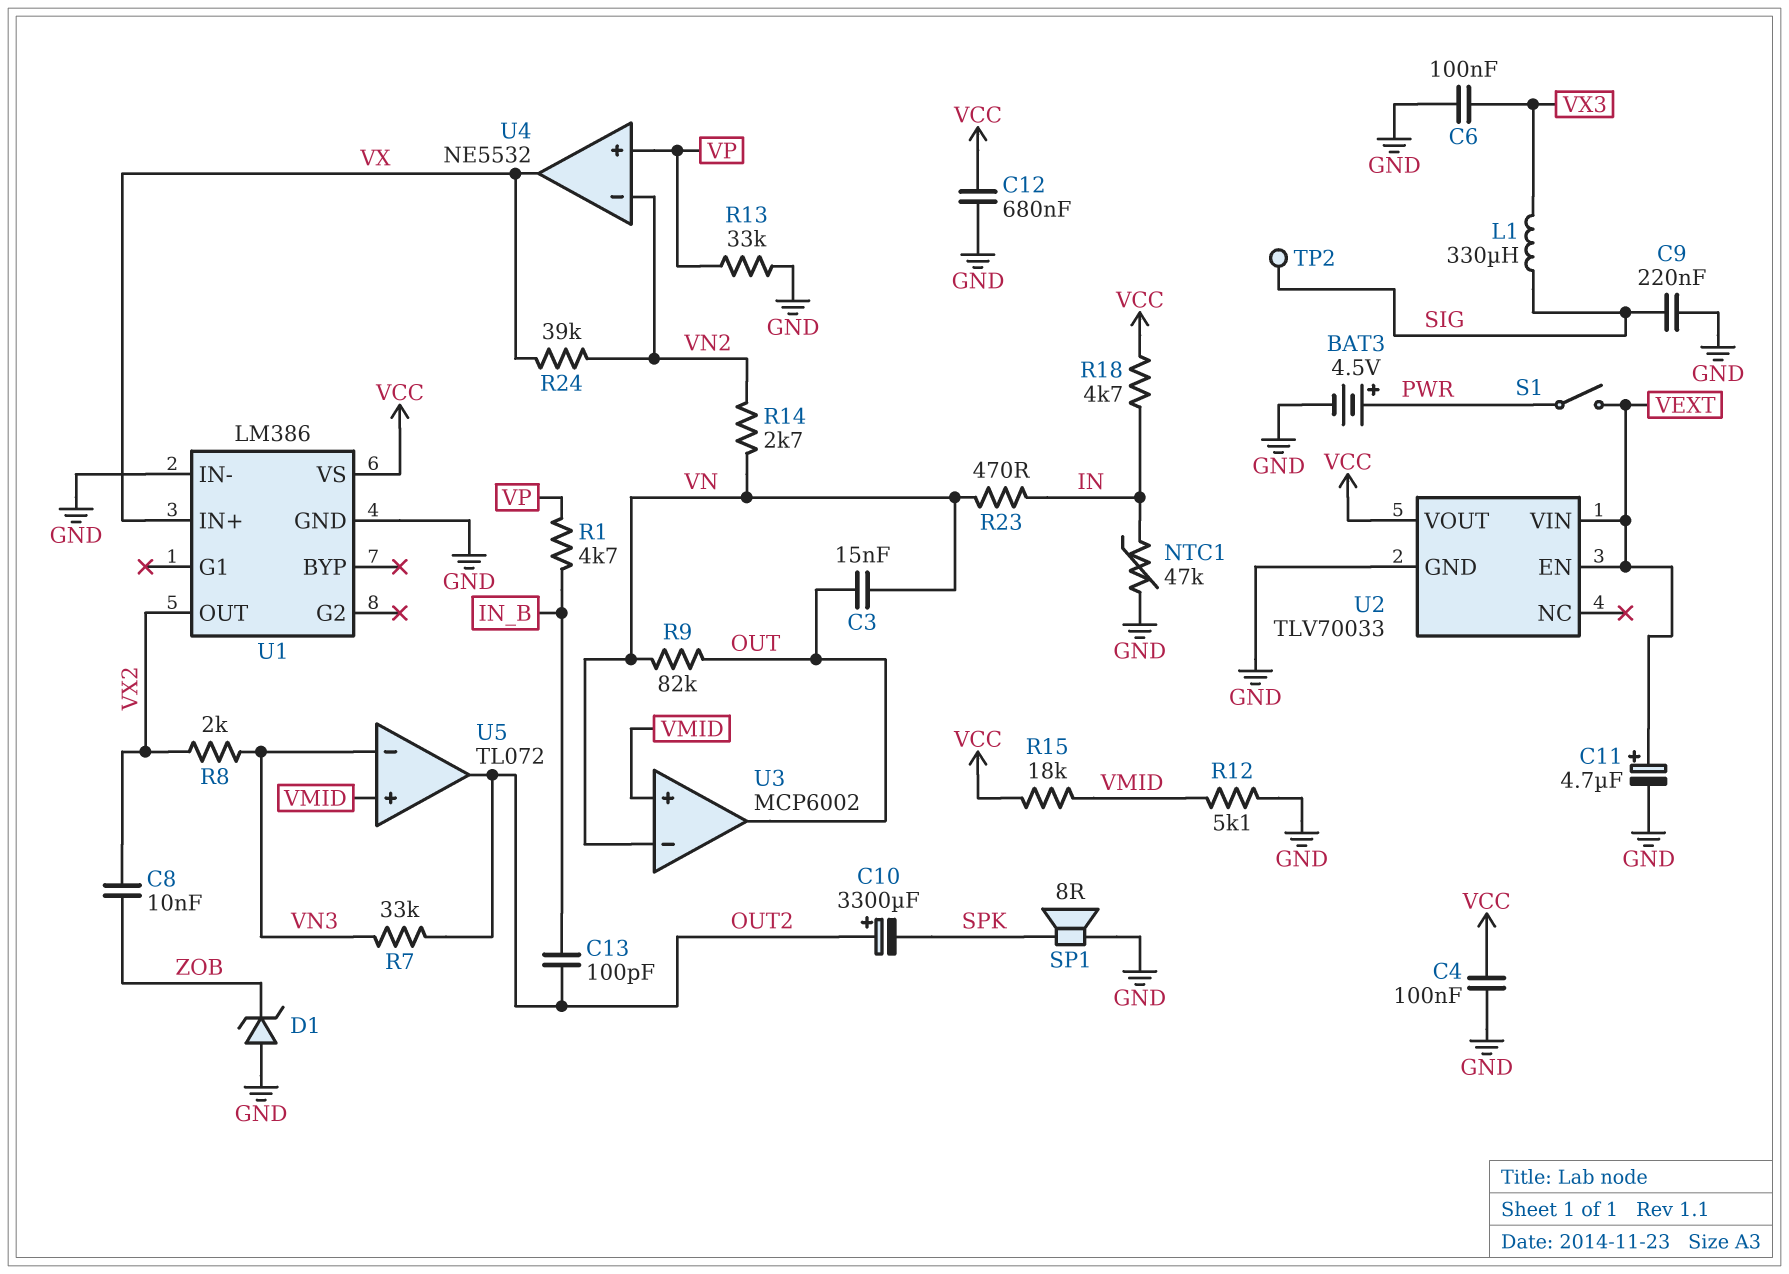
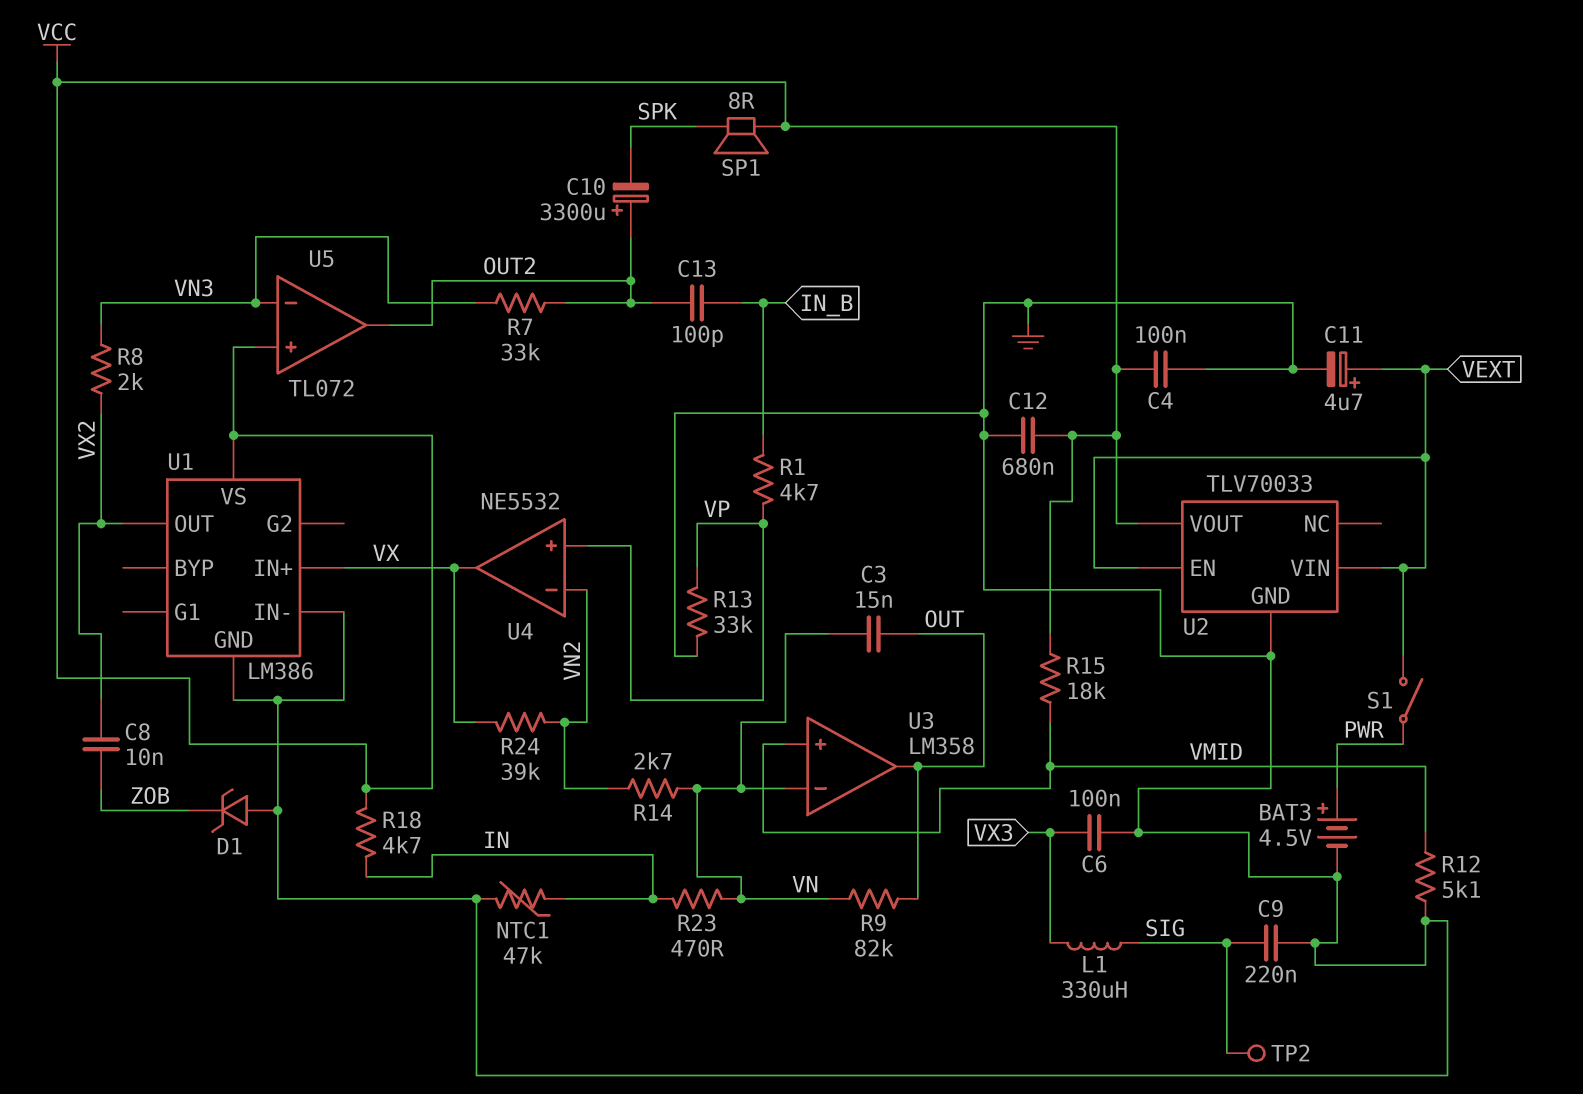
SP1: speaker 8R (GND, SPK) -> speaker 8R (SPK, VCC)
U3: MCP6002 -> LM358
U5 pin in+: VMID -> VCC

